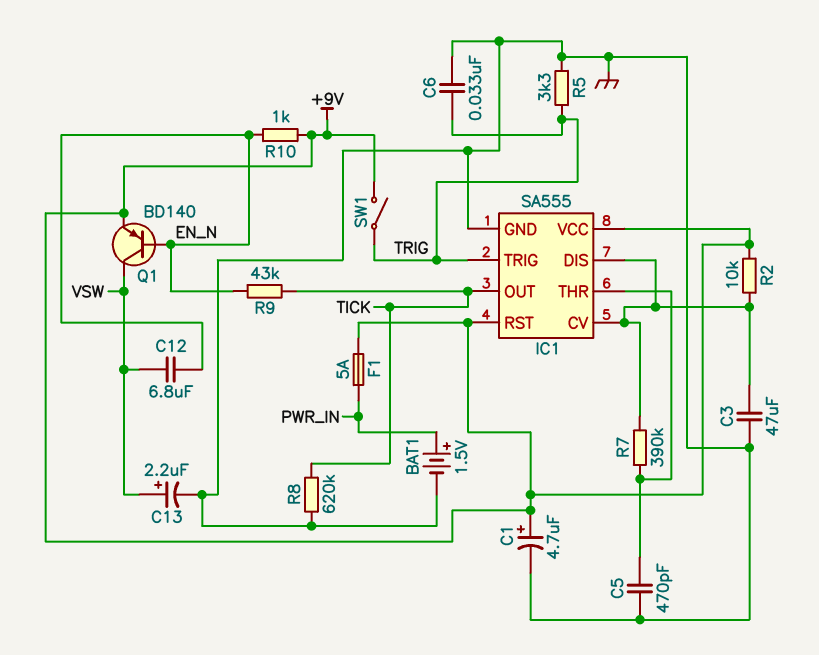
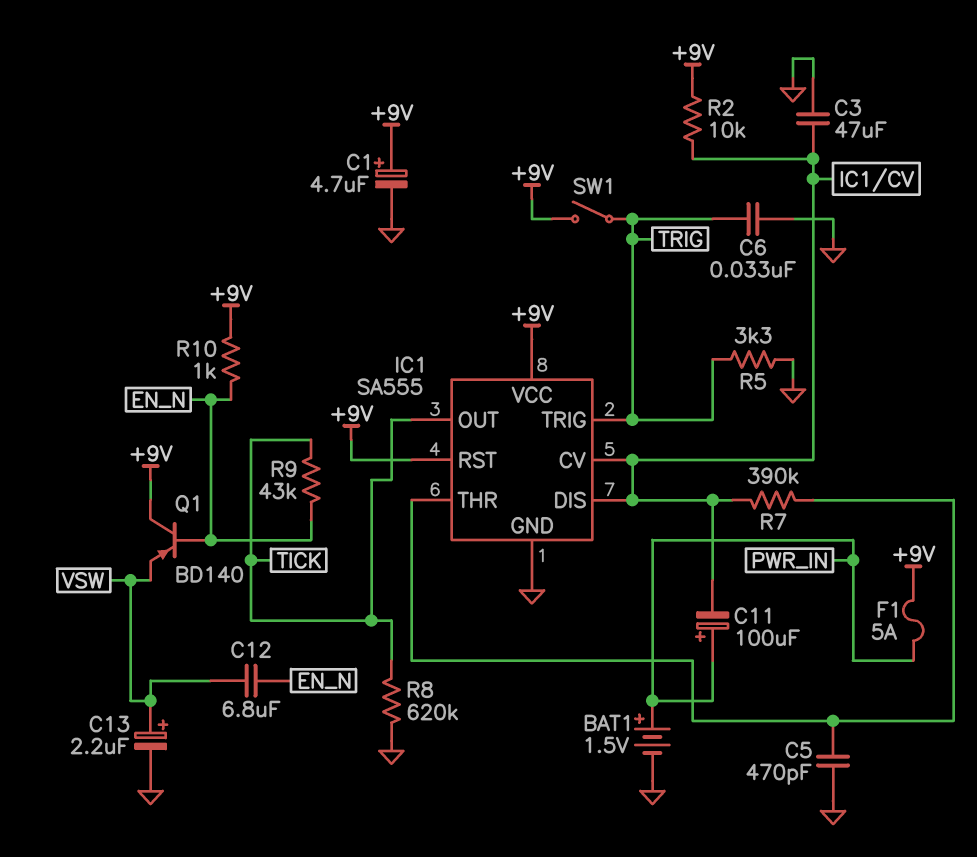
C11: none -> 100uF (plus PWR_IN, minus IC1/CV)
Q1: PNP BD140 (B EN_N, C VSW, E +9V) -> PNP BD140 (B EN_N, C +9V, E VSW)

